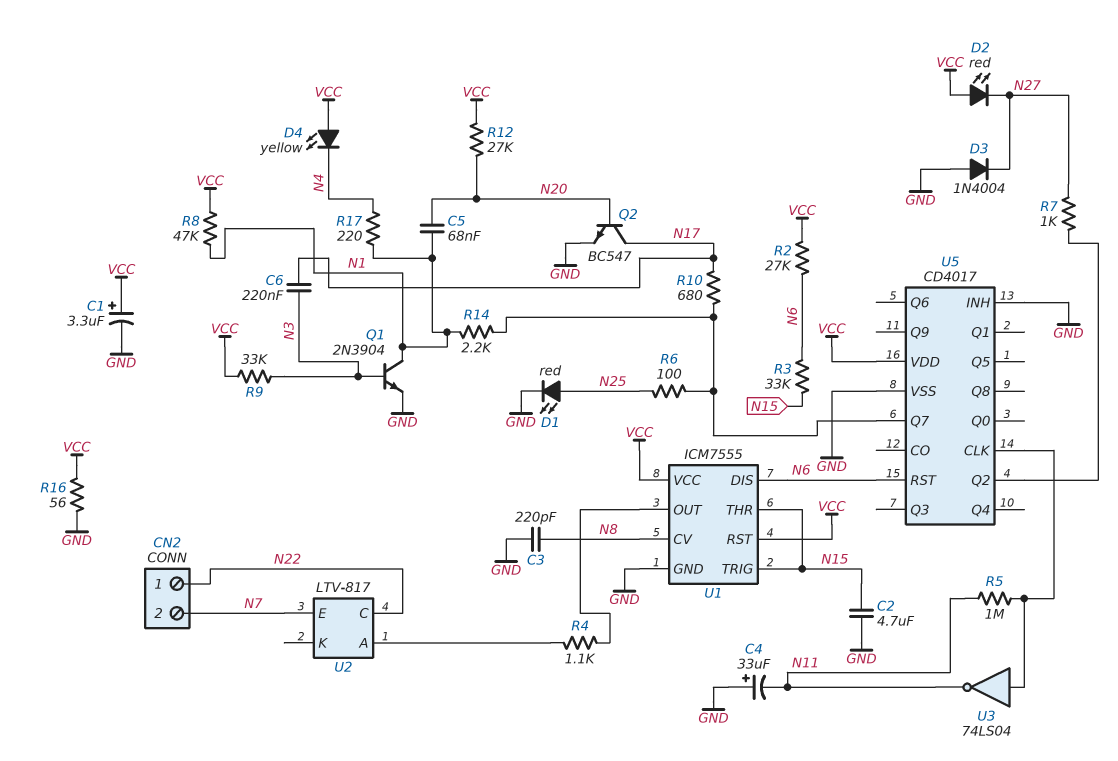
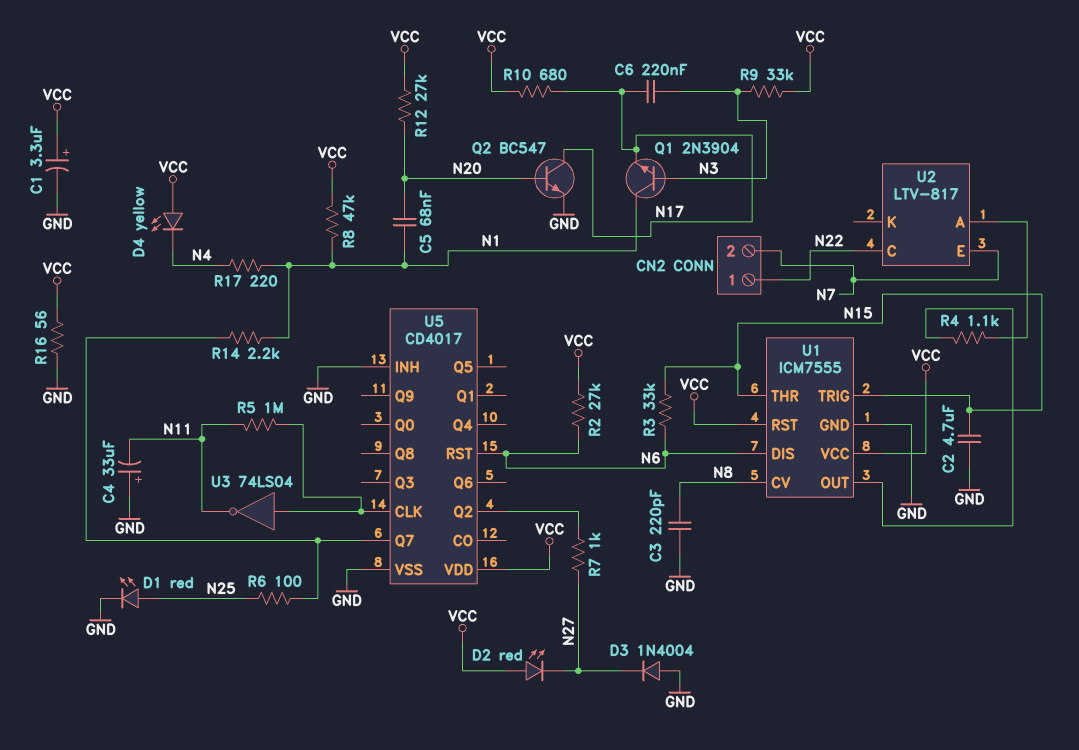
Q1: NPN 2N3904 (B N3, C N1, E GND) -> NPN 2N3904 (B N3, C N1, E N17)
R10: 680 (N17, U5/Q7) -> 680 (N17, VCC)

